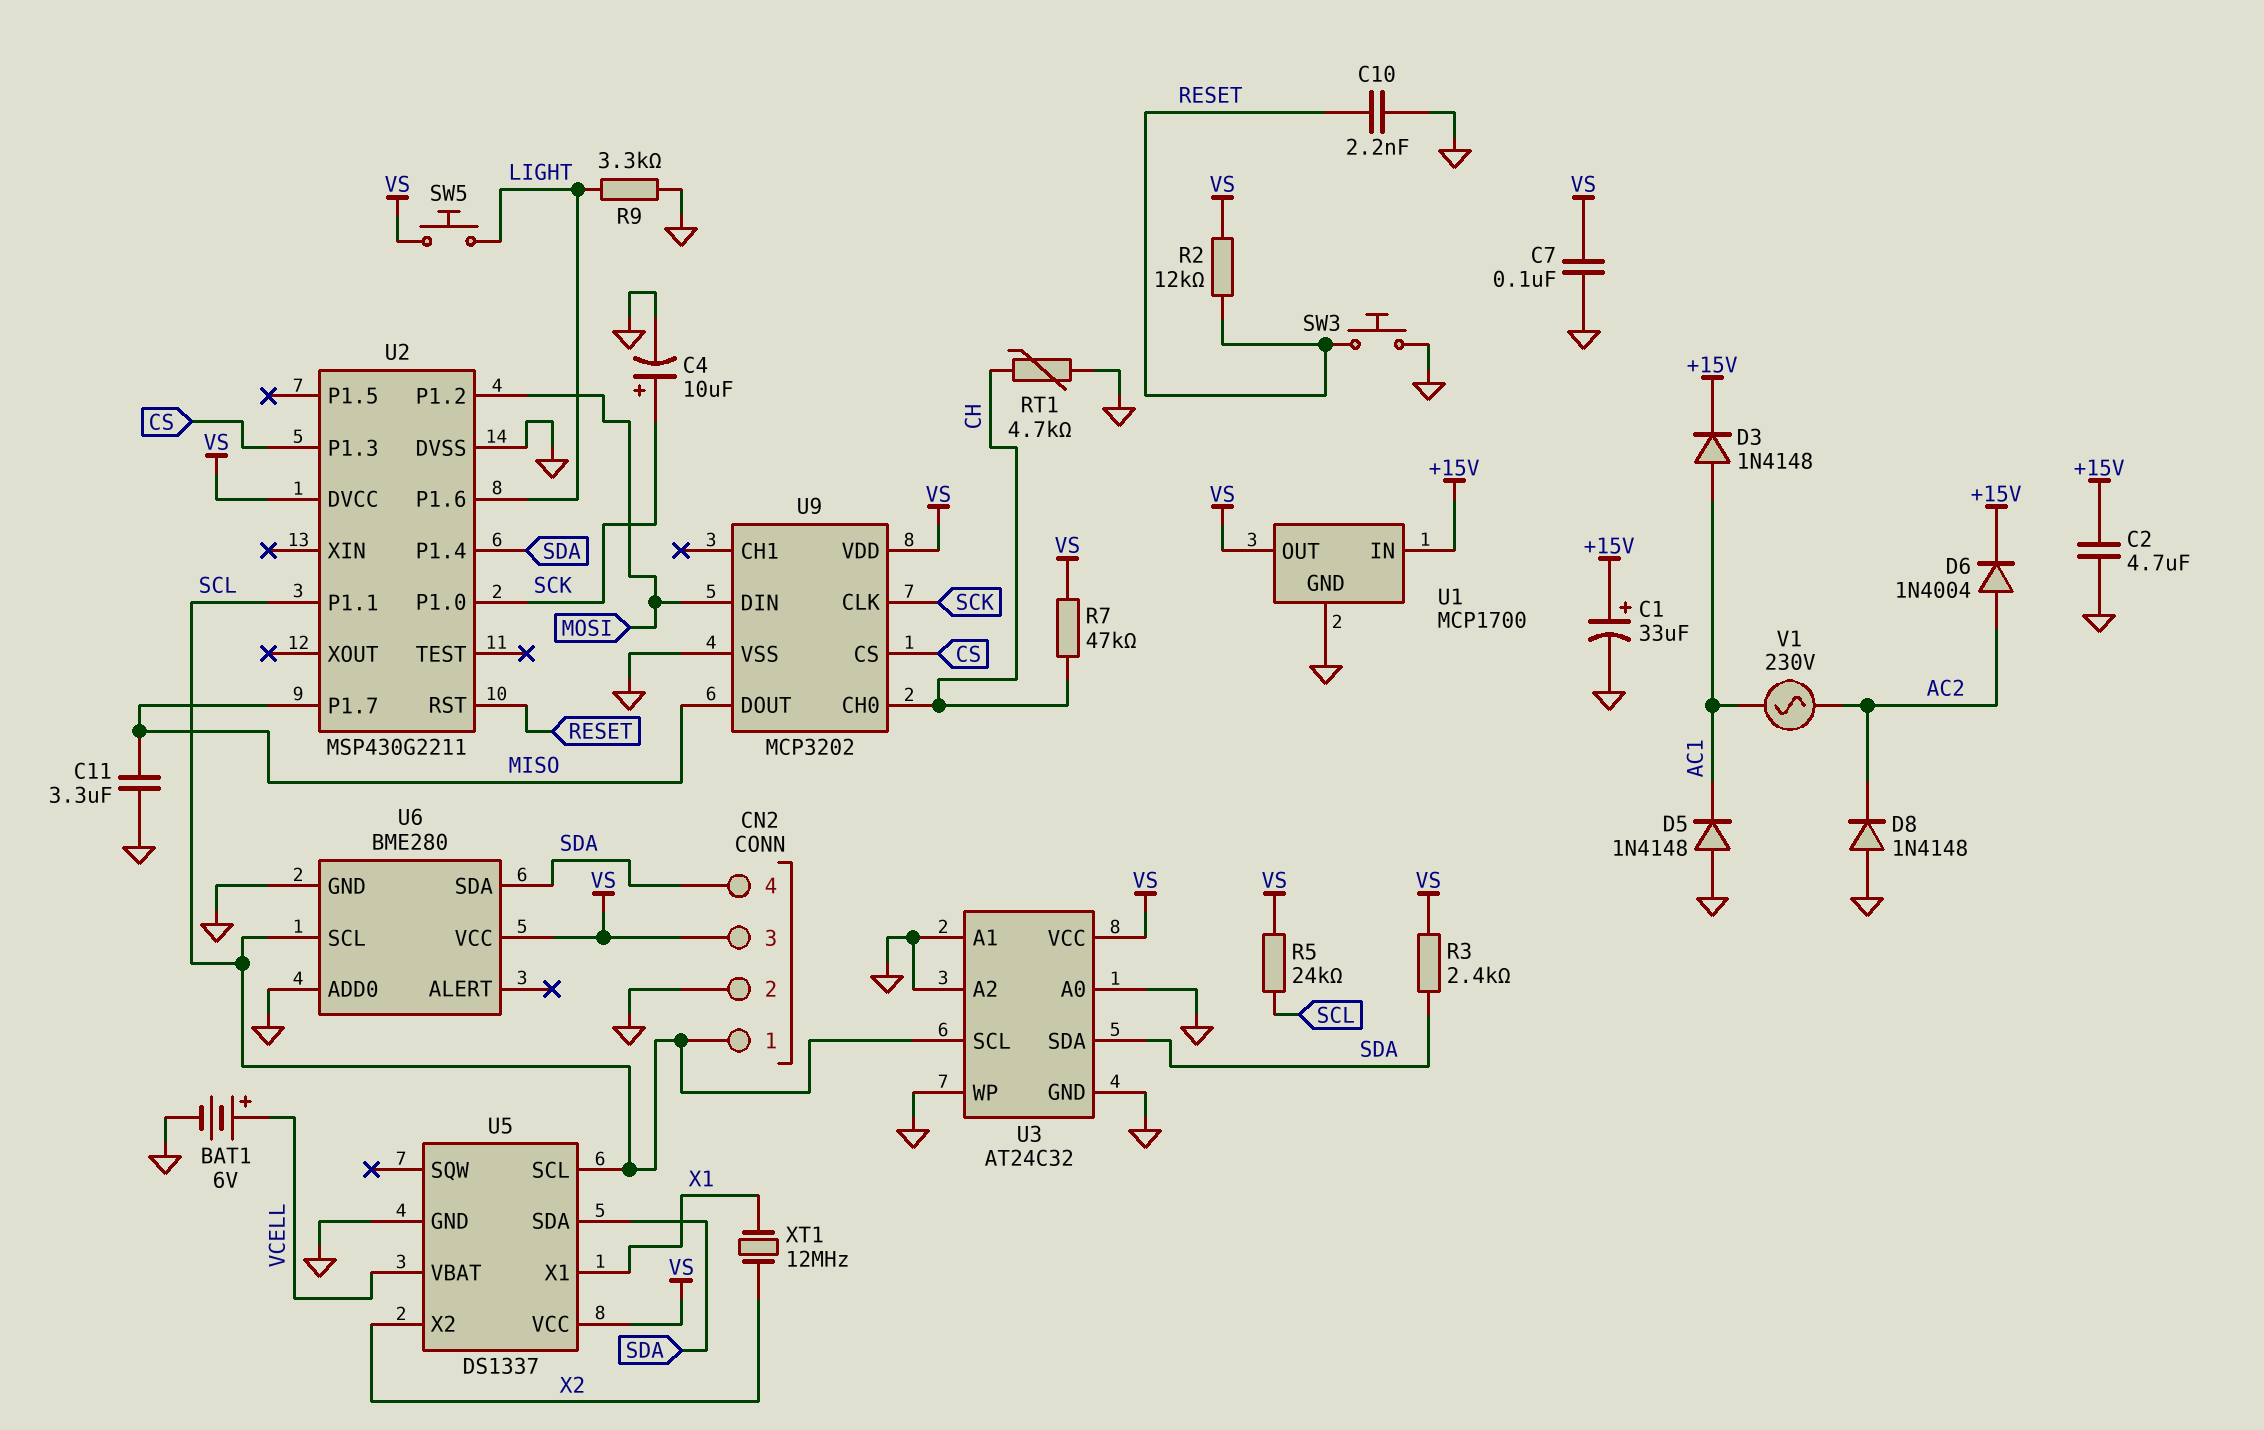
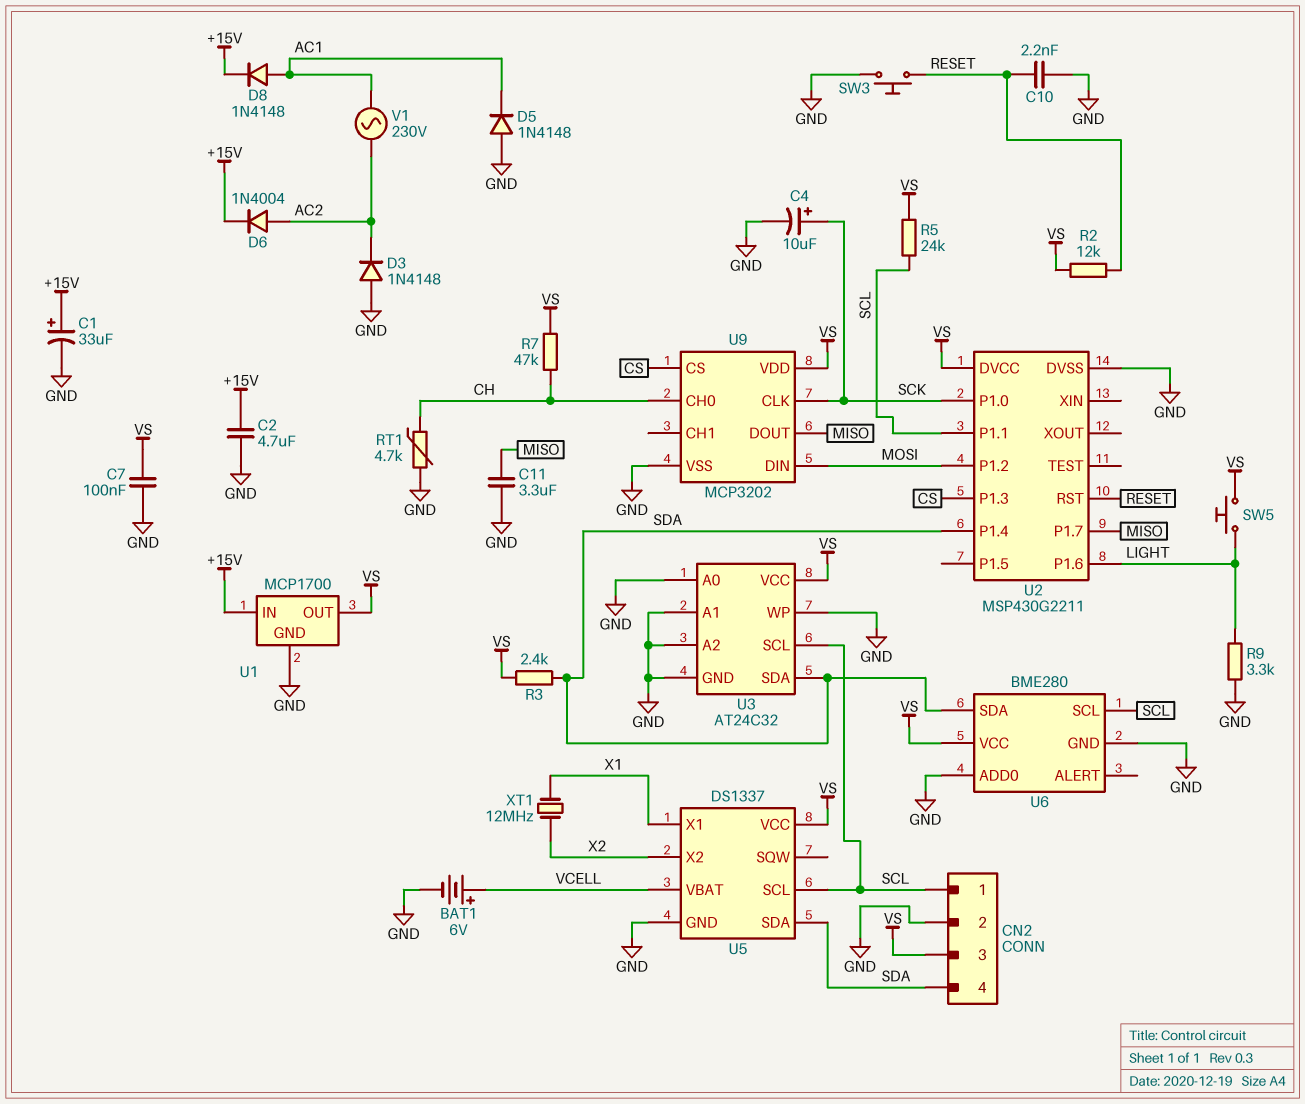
D3: diode 1N4148 (A AC1, K +15V) -> diode 1N4148 (A GND, K AC2)
D8: diode 1N4148 (A GND, K AC2) -> diode 1N4148 (A AC1, K +15V)

